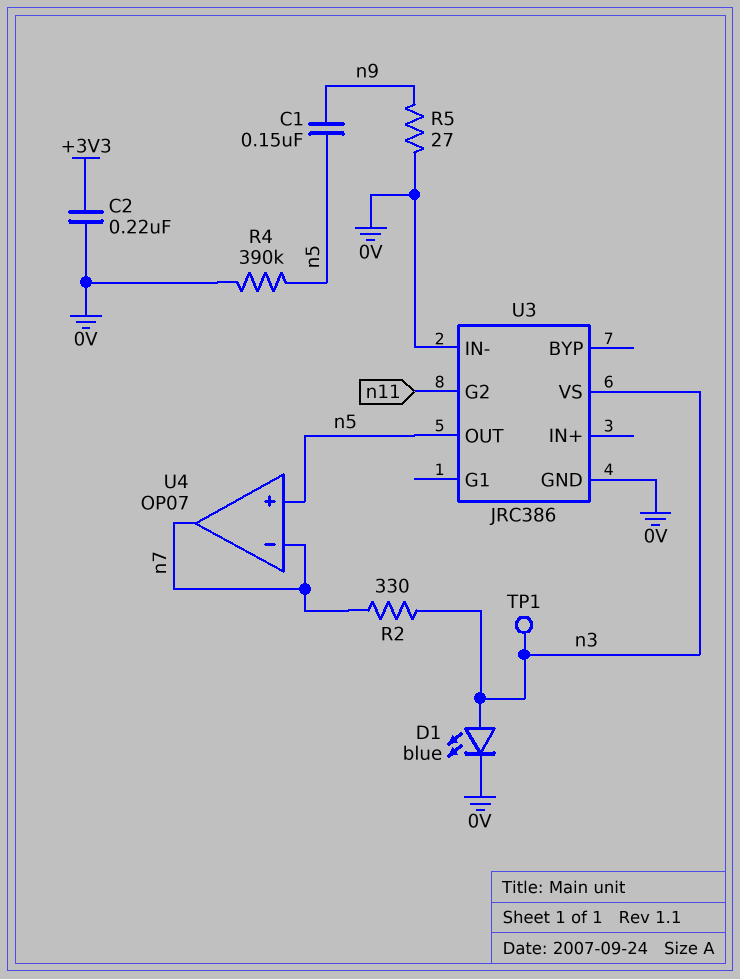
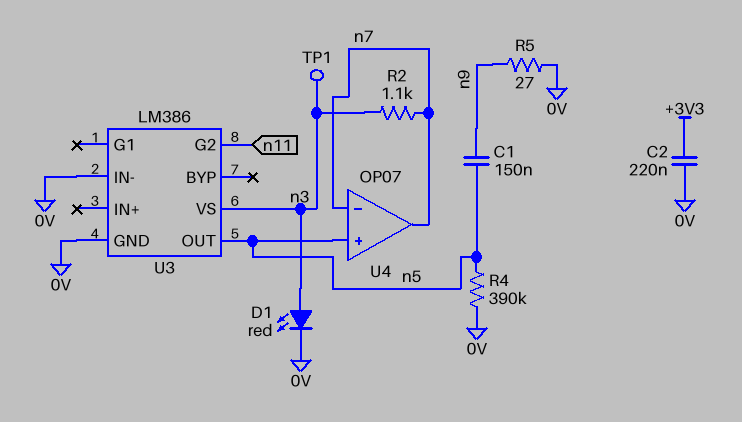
D1: LED blue (A n3, K 0V) -> LED red (A n3, K 0V)
R2: 330 (n3, n7) -> 1.1k (n3, n7)
U3: JRC386 -> LM386

